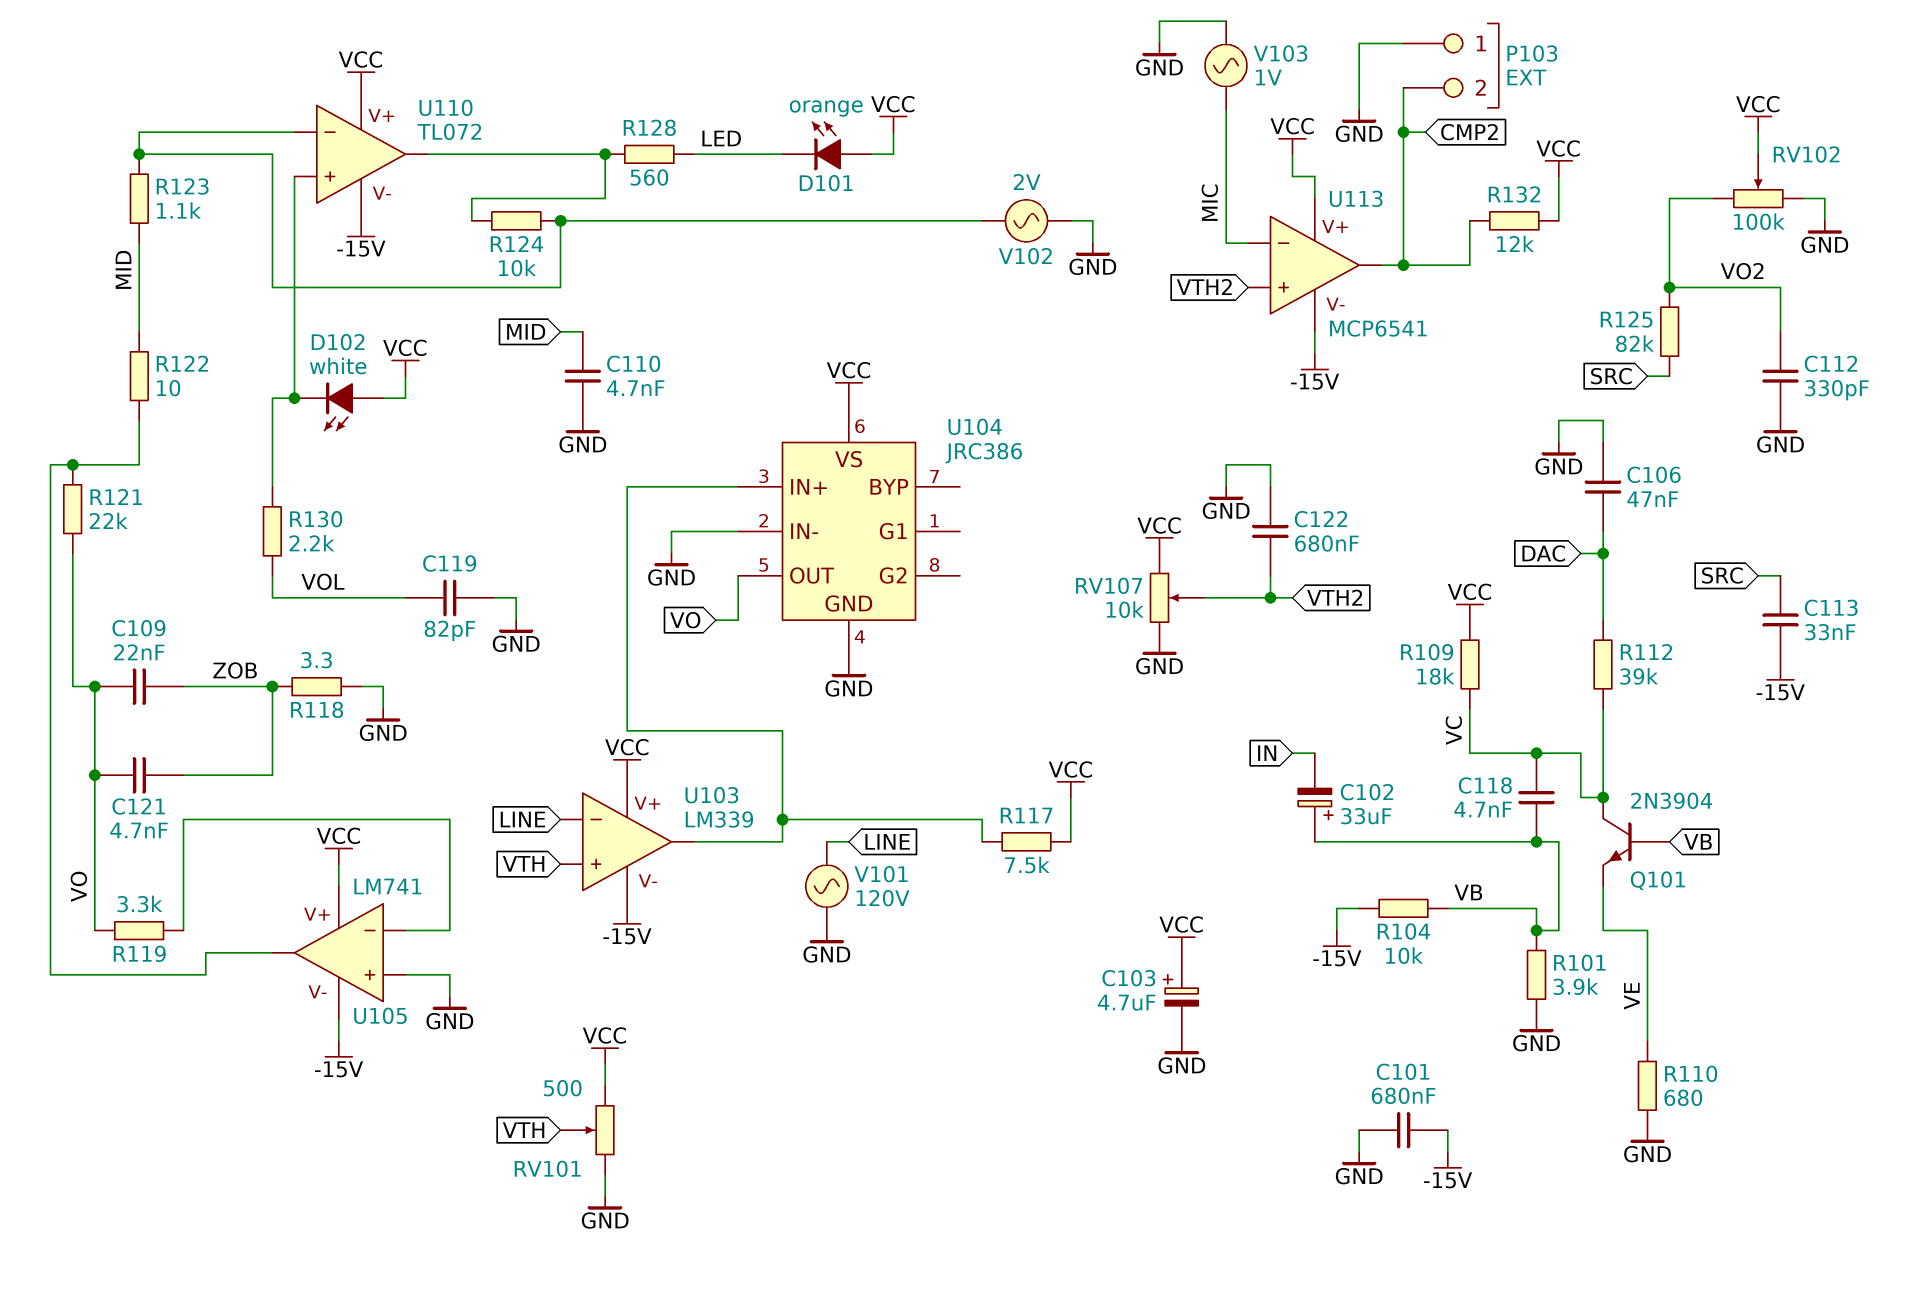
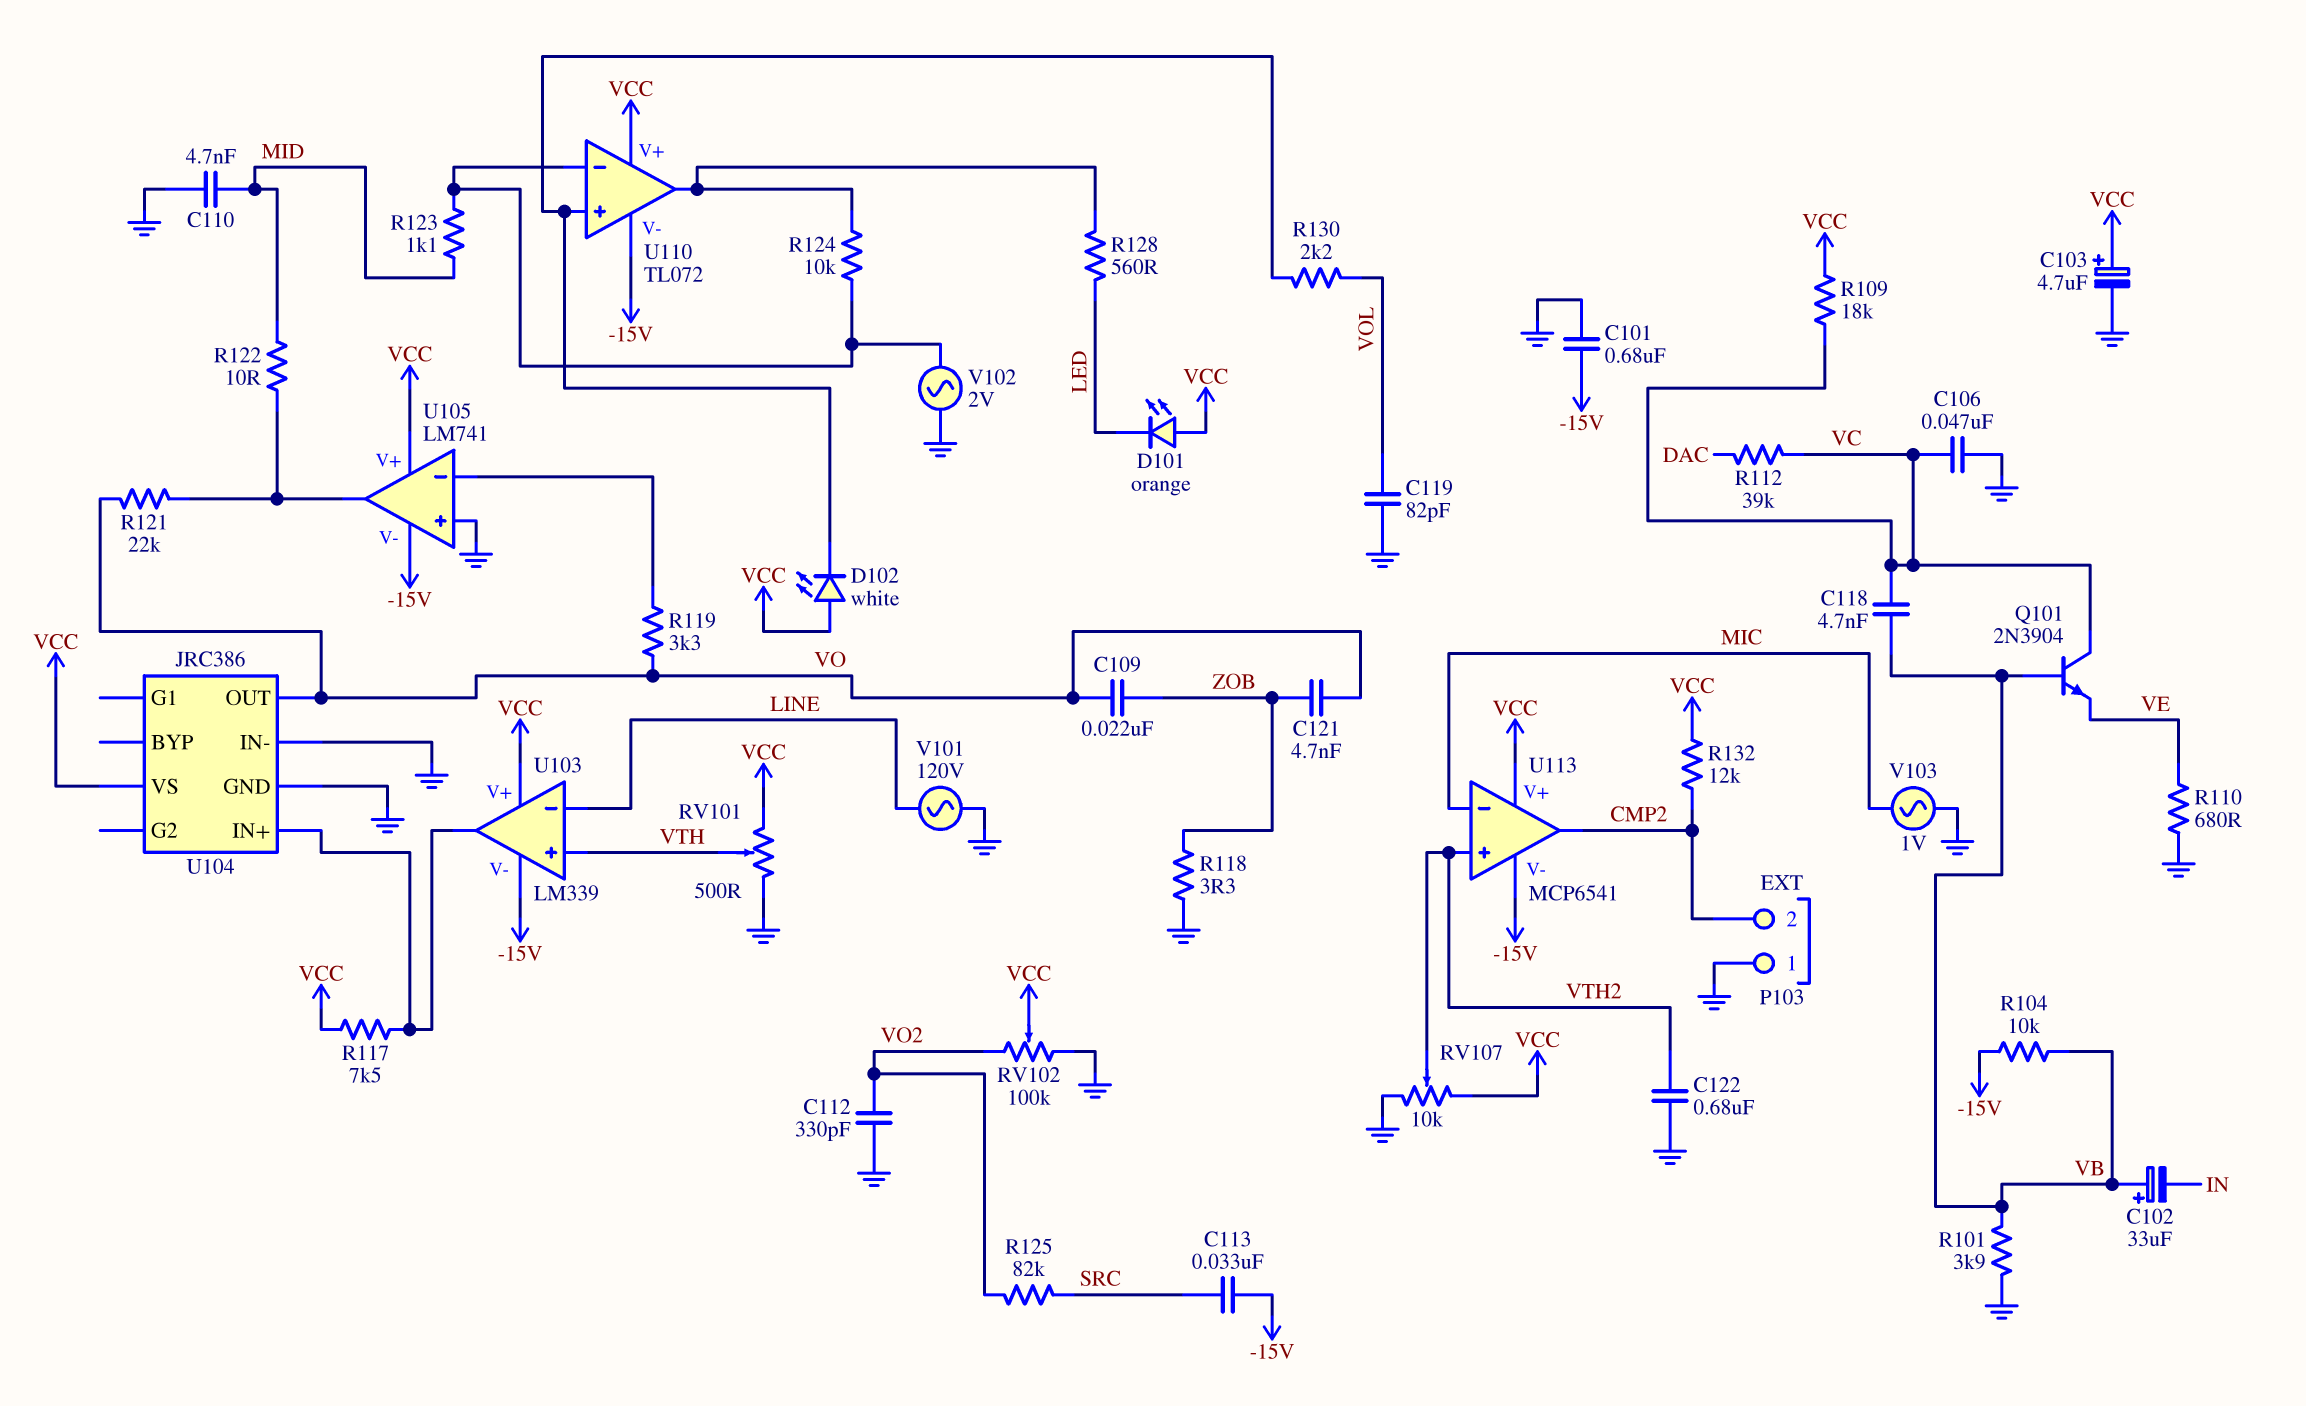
C106: 47nF (DAC, GND) -> 47nF (GND, VC)

